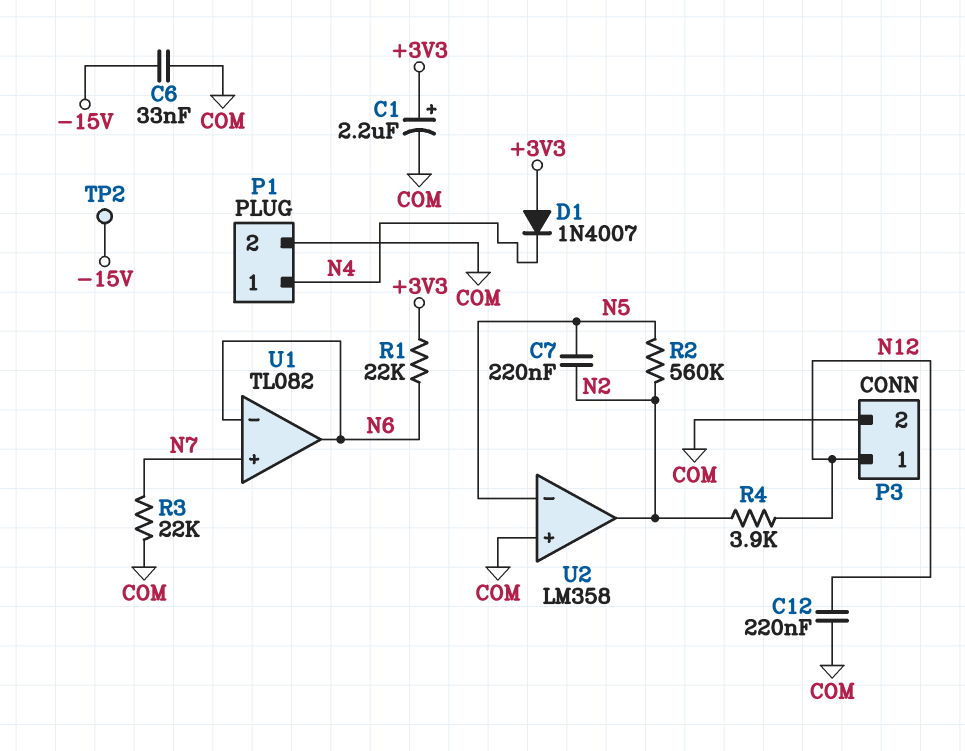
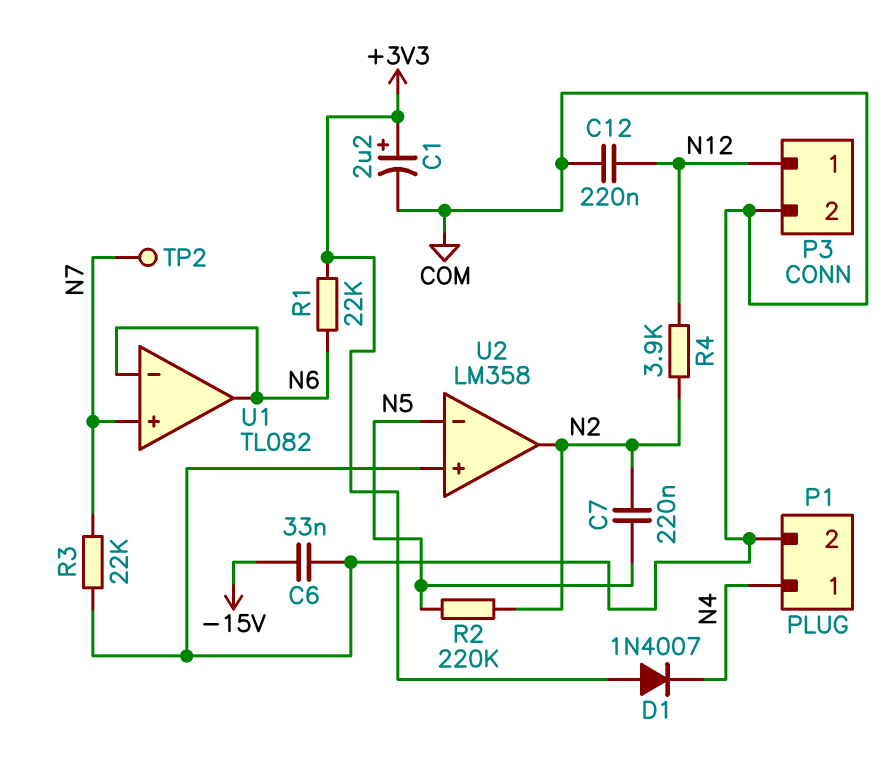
R2: 560k (N2, N5) -> 220k (N2, N5)
TP2: test point (-15V) -> test point (N7)

